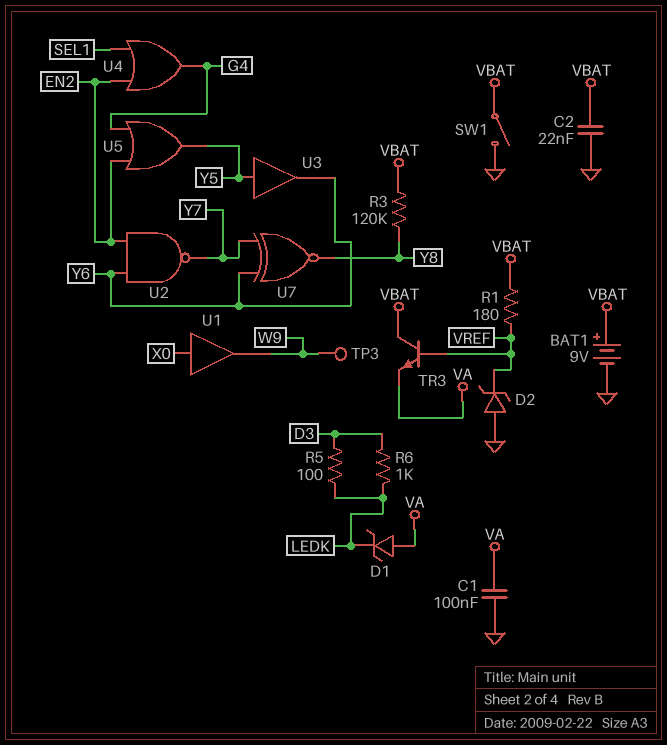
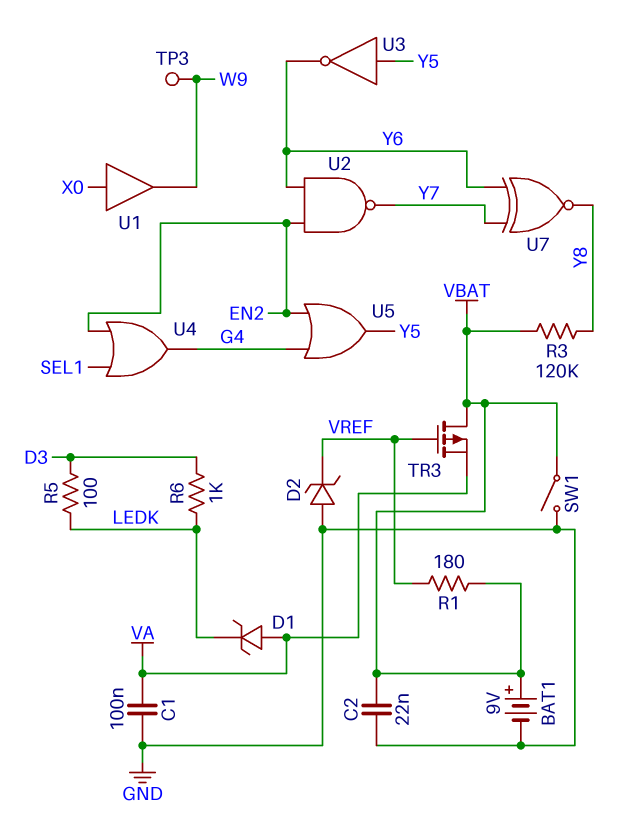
TR3: NPN (B VREF, C VBAT, E VA) -> PMOS (G VREF, D VBAT, S VA)
U3: buffer (in Y5, out Y6) -> NOT (in Y5, out Y6)

